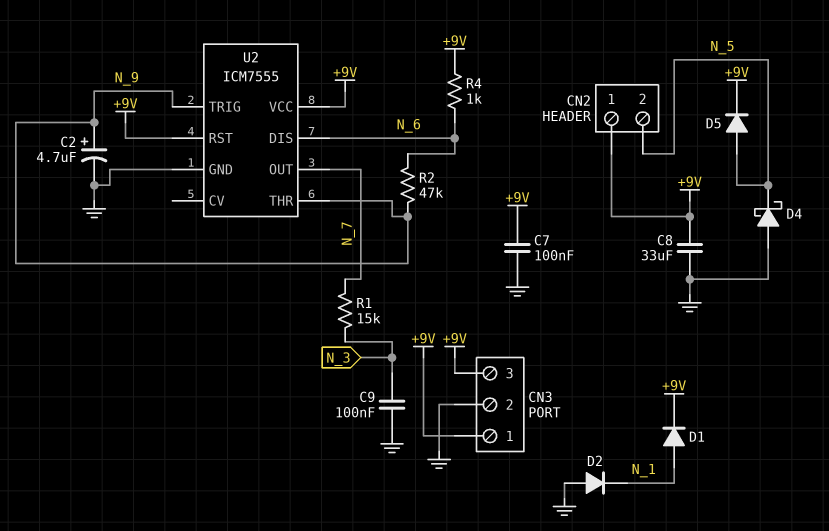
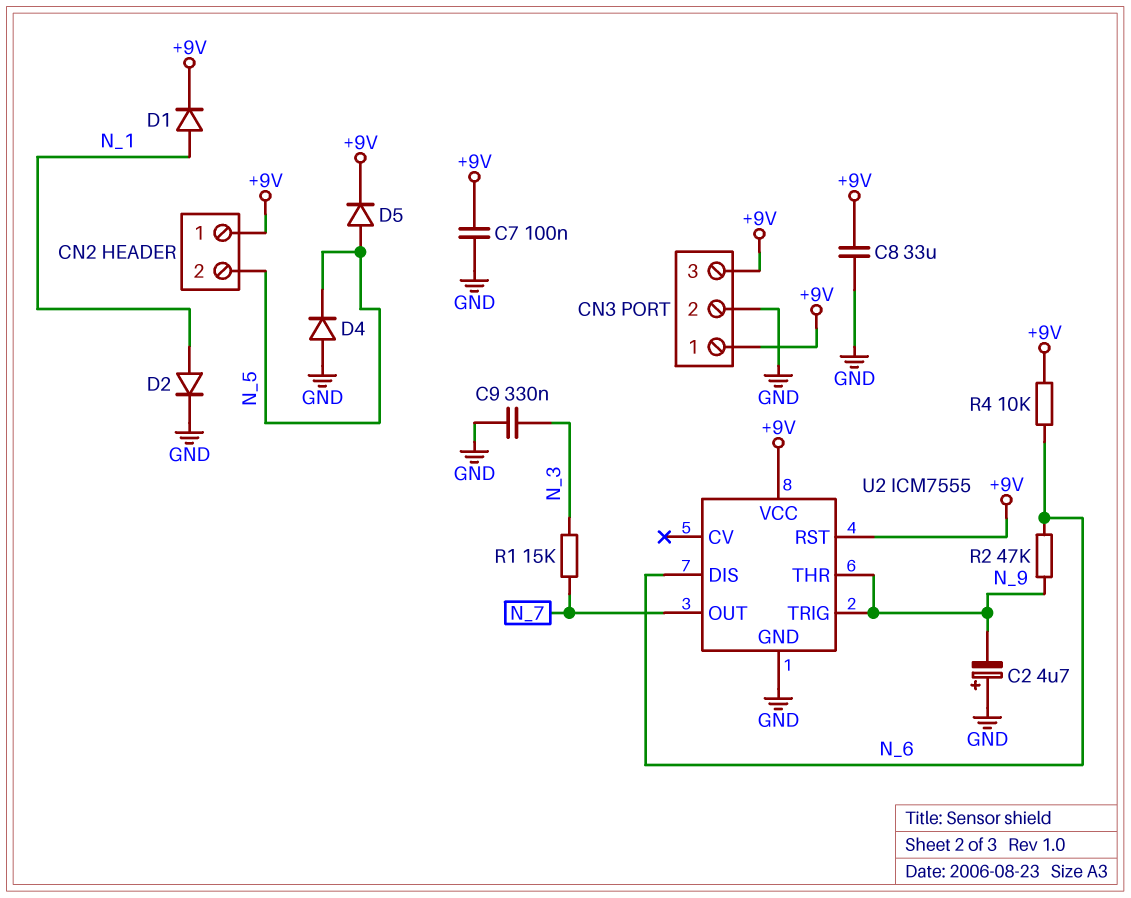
C2: 4.7uF (plus N_9, minus GND) -> 4.7uF (plus GND, minus N_9)
C9: 100nF (GND, N_3) -> 330nF (GND, N_3)
D2: diode (A GND, K N_1) -> diode (A N_1, K GND)
D4: schottky (A GND, K N_5) -> diode (A GND, K N_5)
R4: 1k (+9V, N_6) -> 10k (+9V, N_6)

